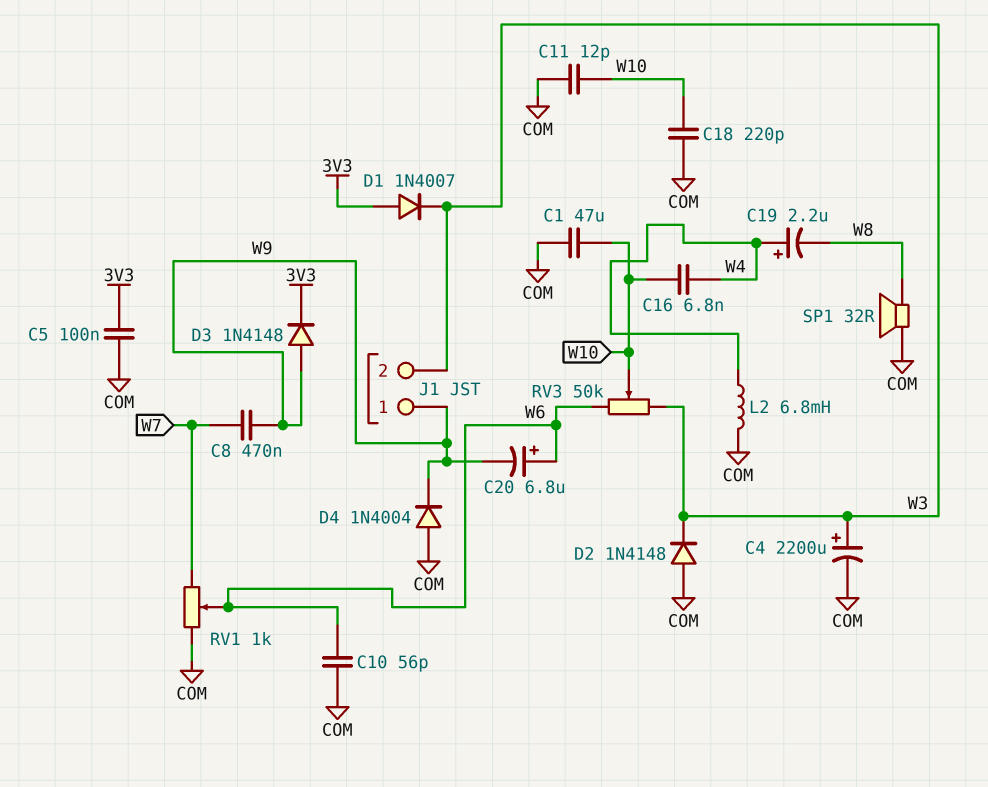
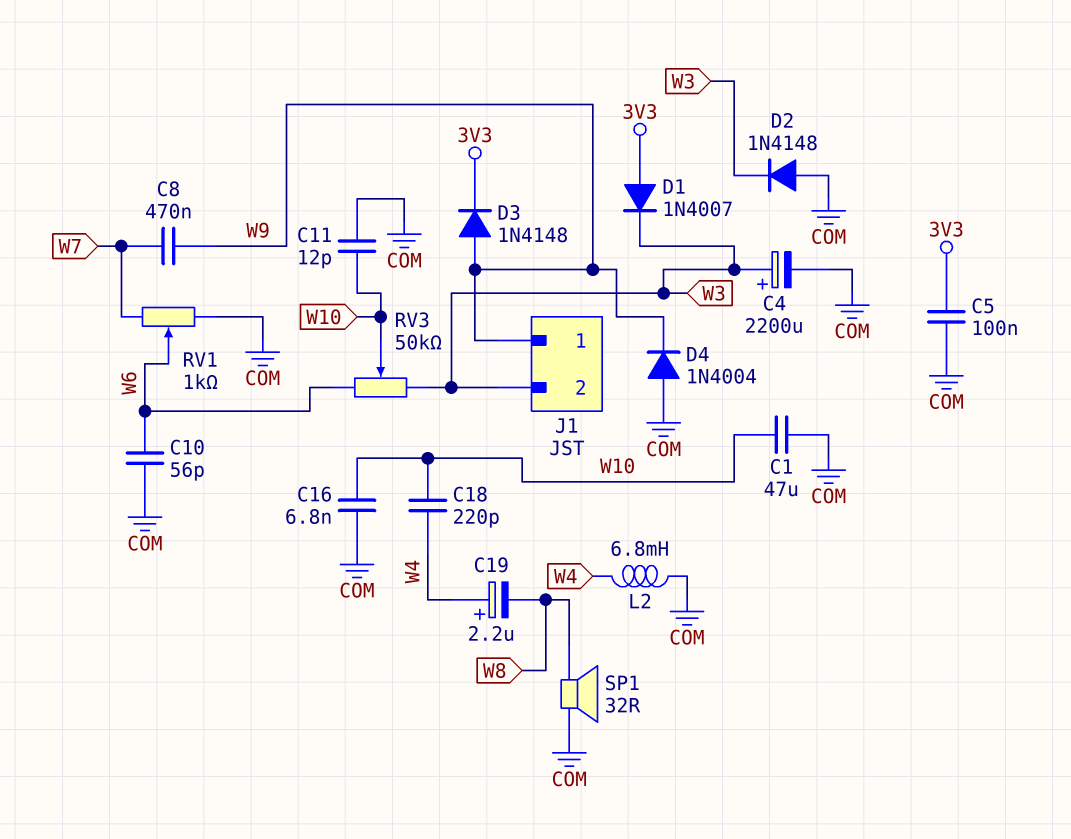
C16: 6.8nF (W4, W10) -> 6.8nF (COM, W10)
C18: 220pF (COM, W10) -> 220pF (W4, W10)
C20: 6.8uF (plus W6, minus W9) -> none

